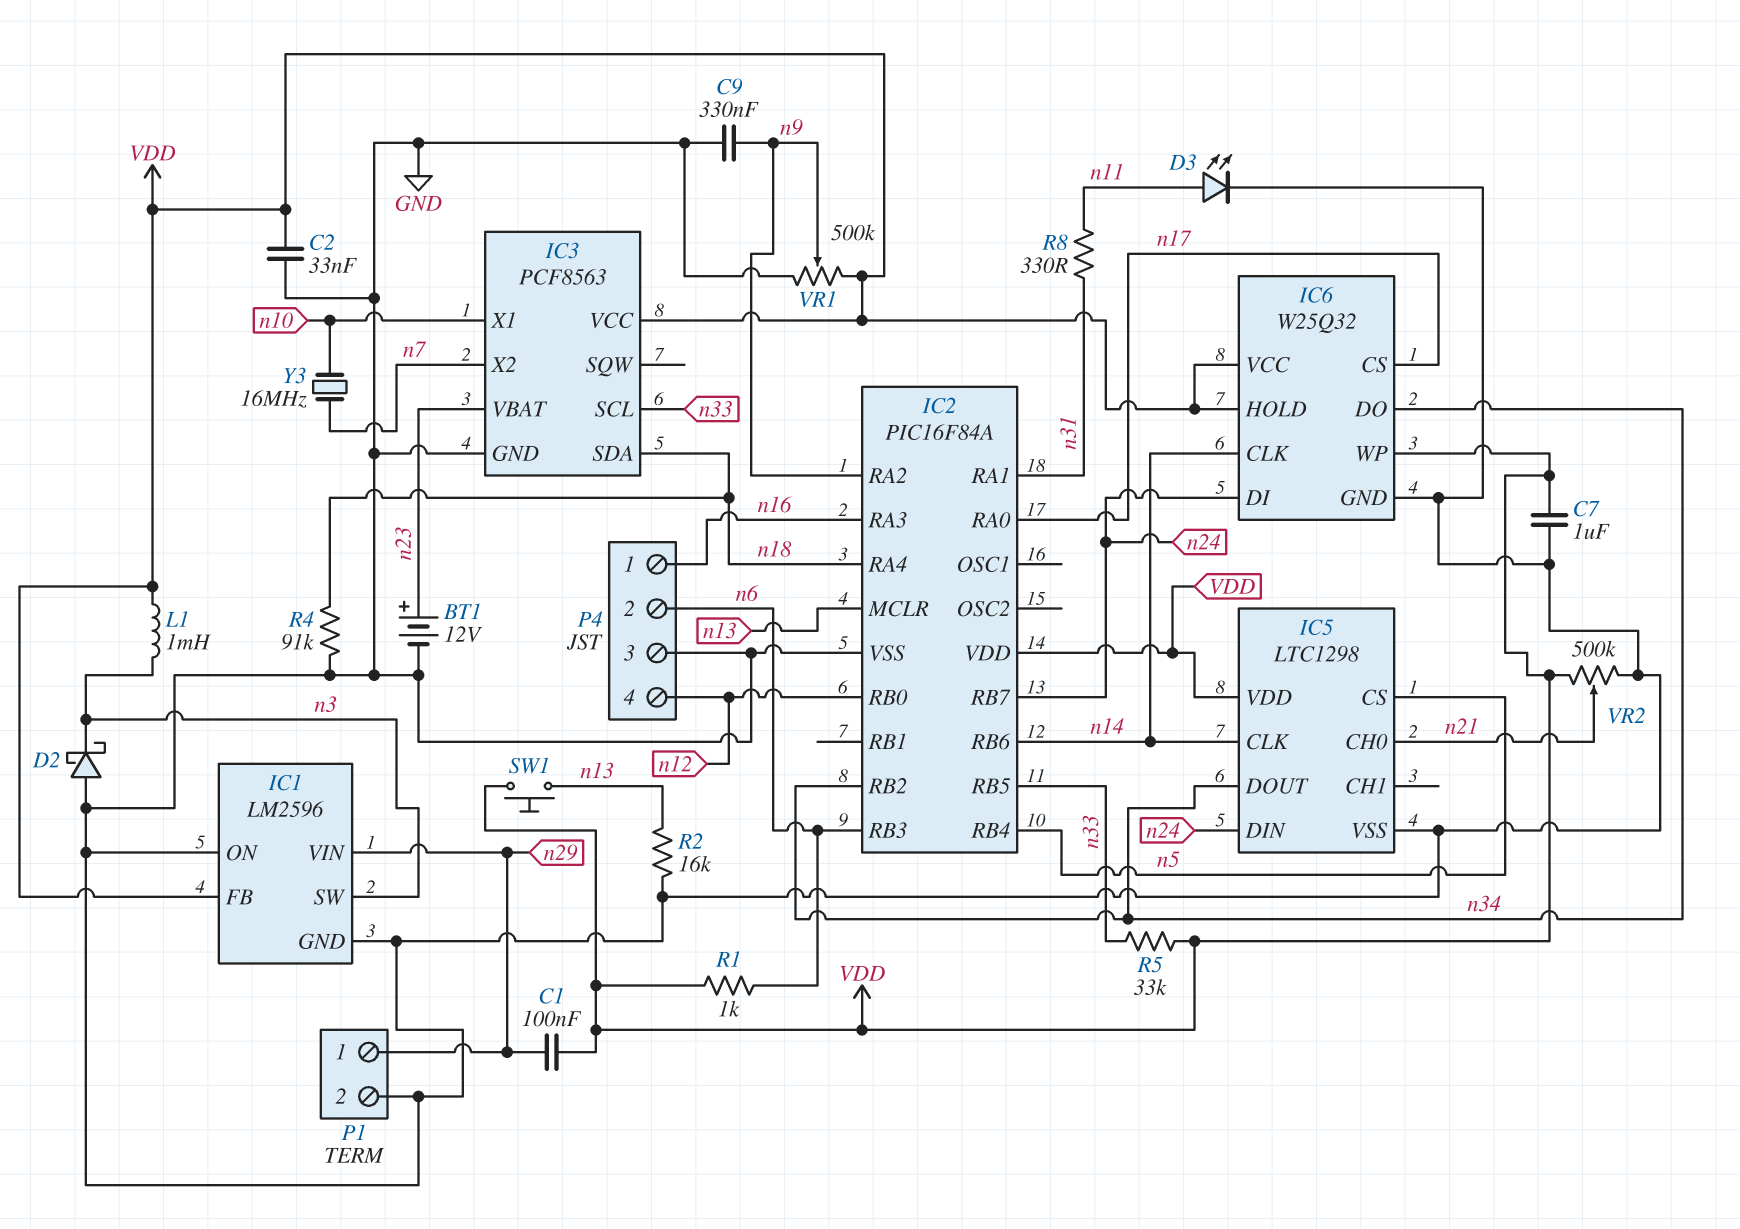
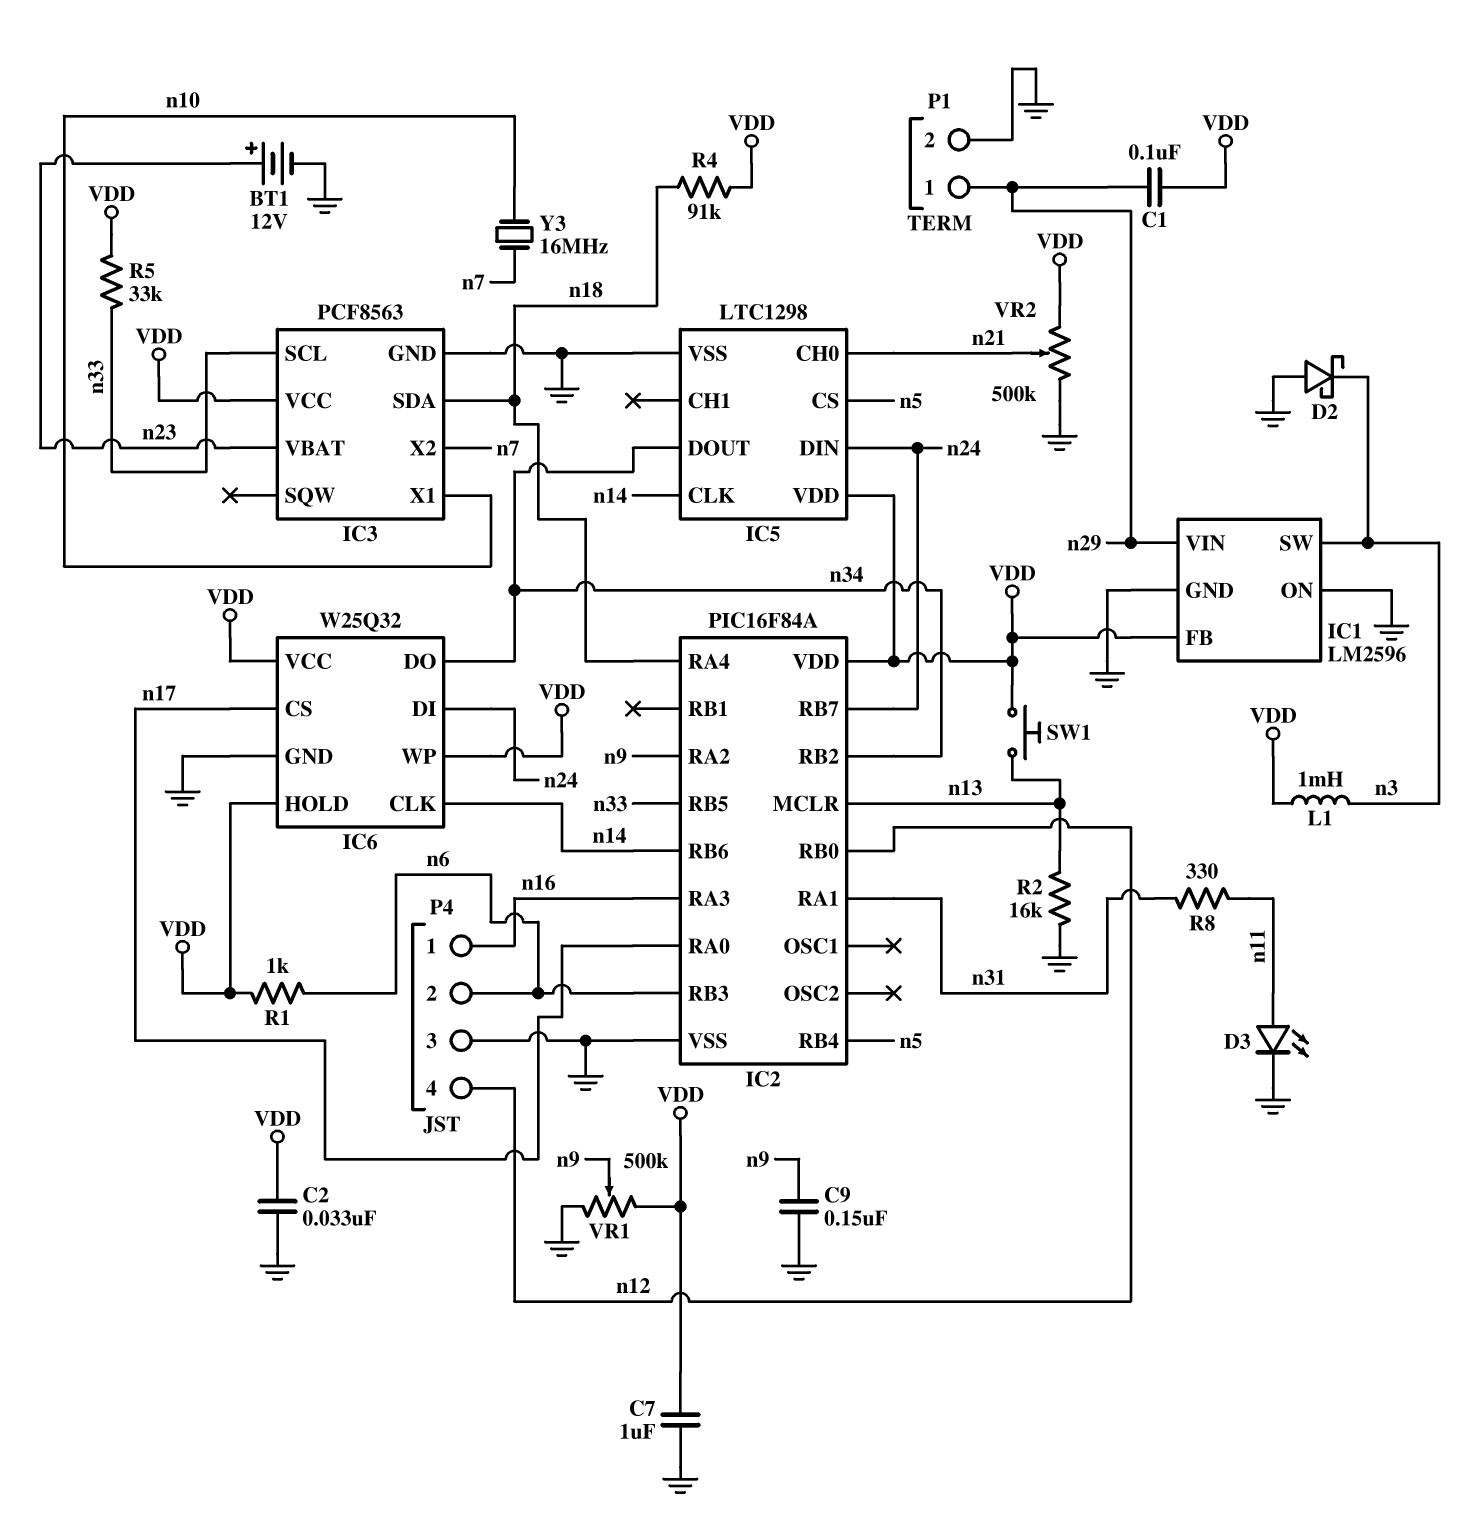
C9: 330nF (GND, n9) -> 150nF (GND, n9)
R4: 91k (GND, n18) -> 91k (VDD, n18)

